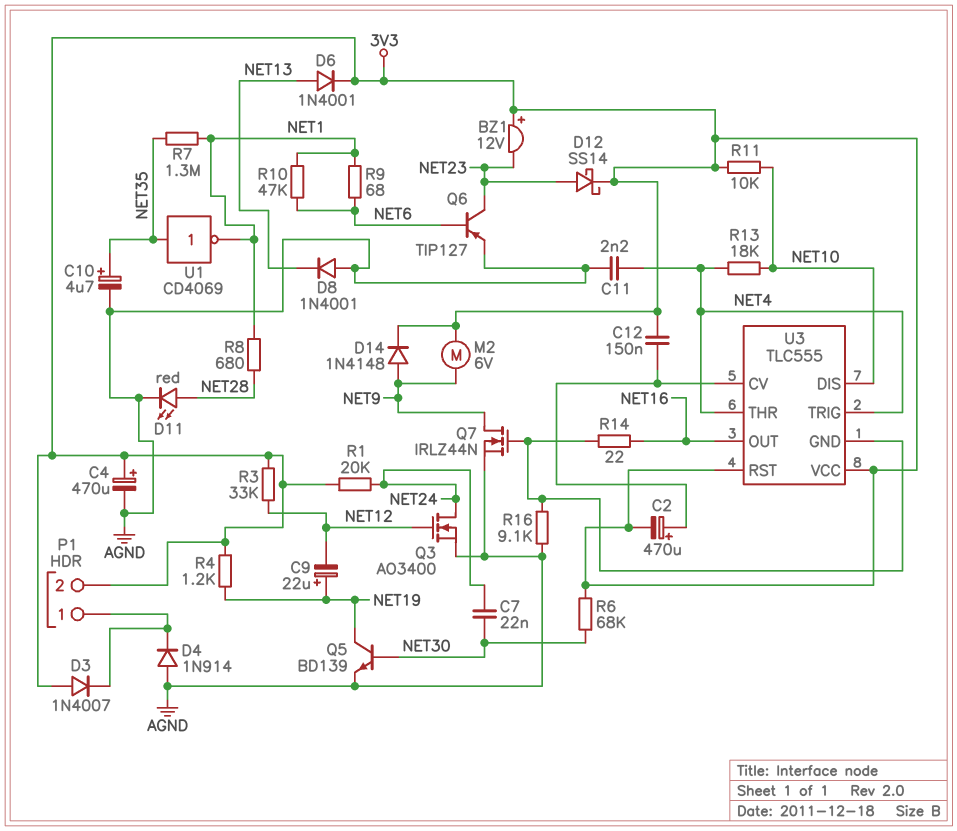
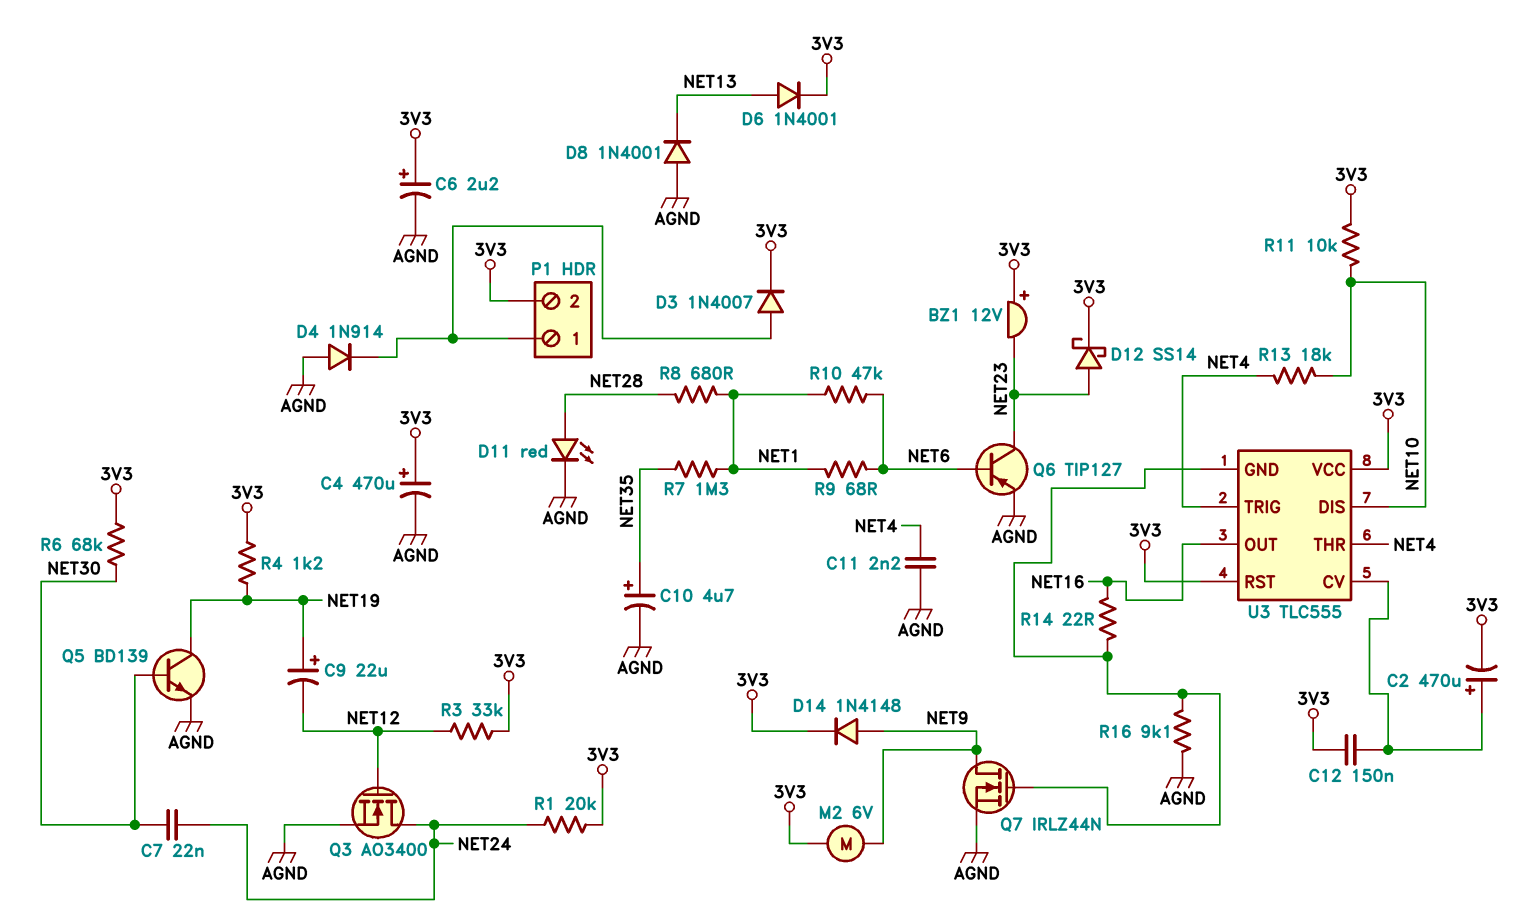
C6: none -> 2.2uF (plus 3V3, minus AGND)
D3: diode 1N4007 (A 3V3, K P1/1) -> diode 1N4007 (A P1/1, K 3V3)
U1: NOT CD4069 (in NET35, out NET1) -> none

